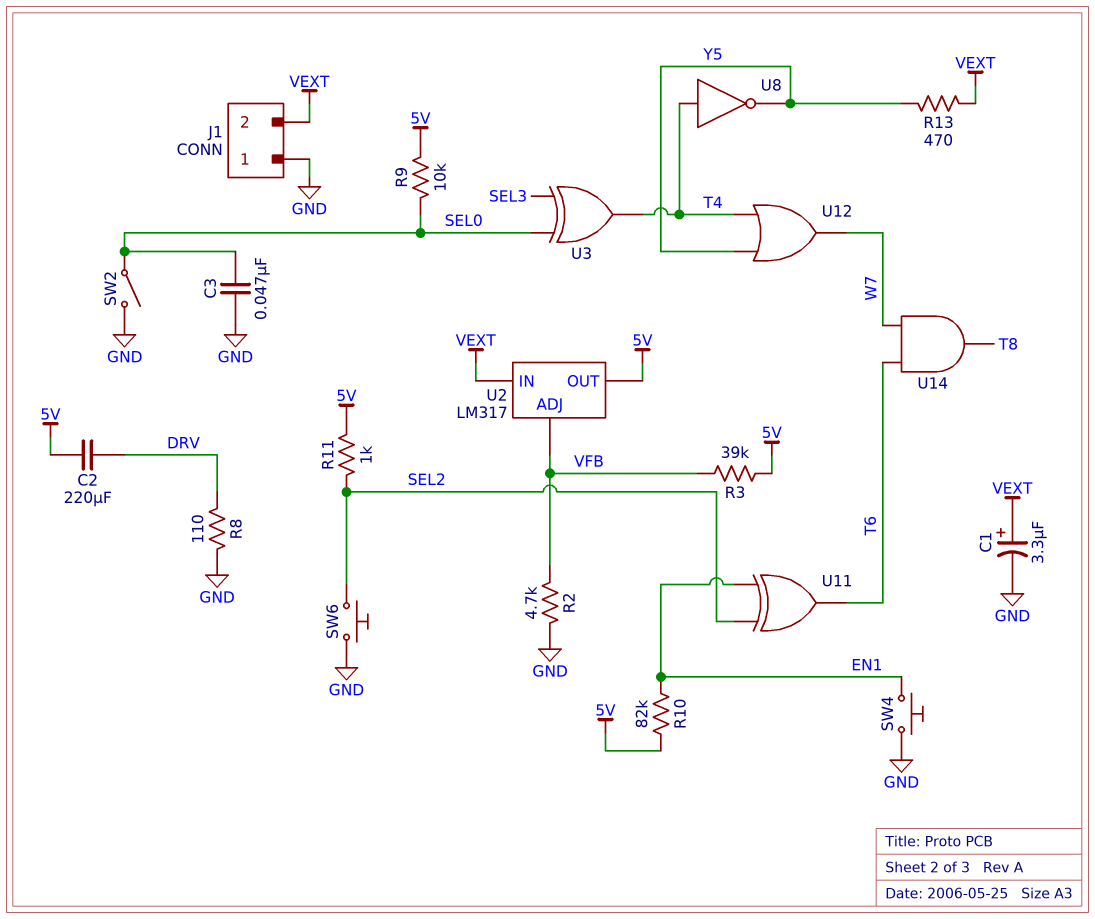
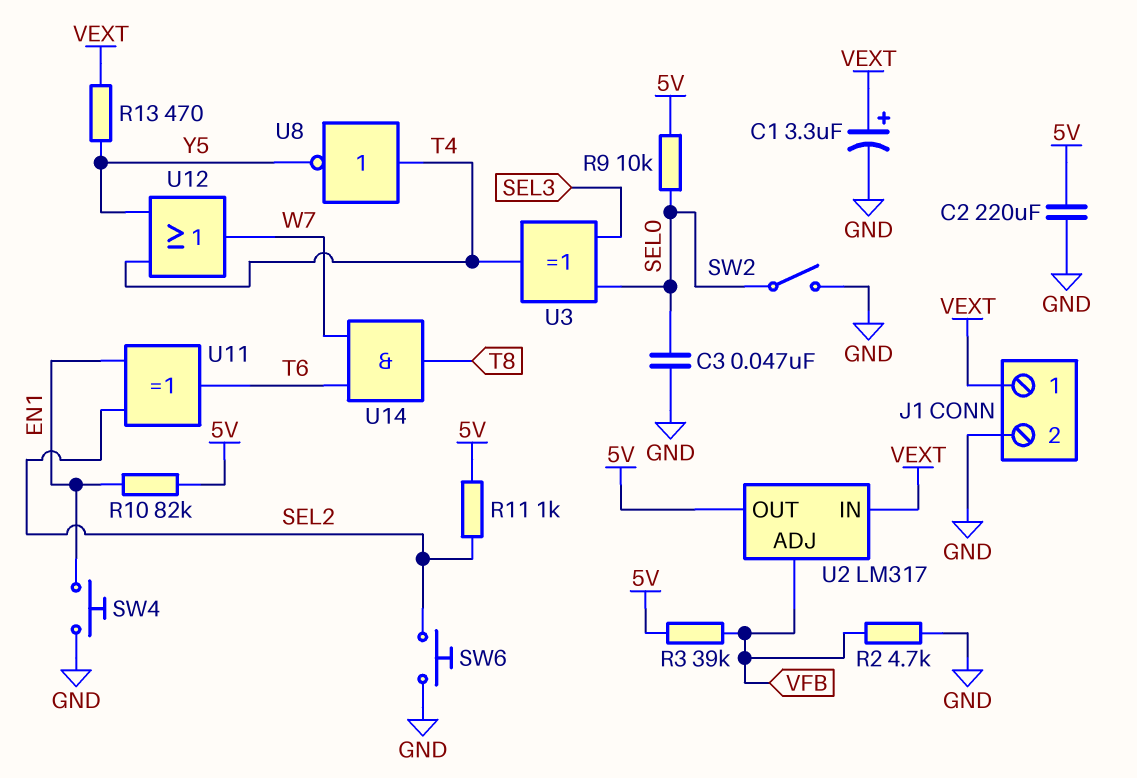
C2: 220uF (5V, DRV) -> 220uF (5V, GND)
J1 pin 1: GND -> VEXT
J1 pin 2: VEXT -> GND
R8: 110 (DRV, GND) -> none

